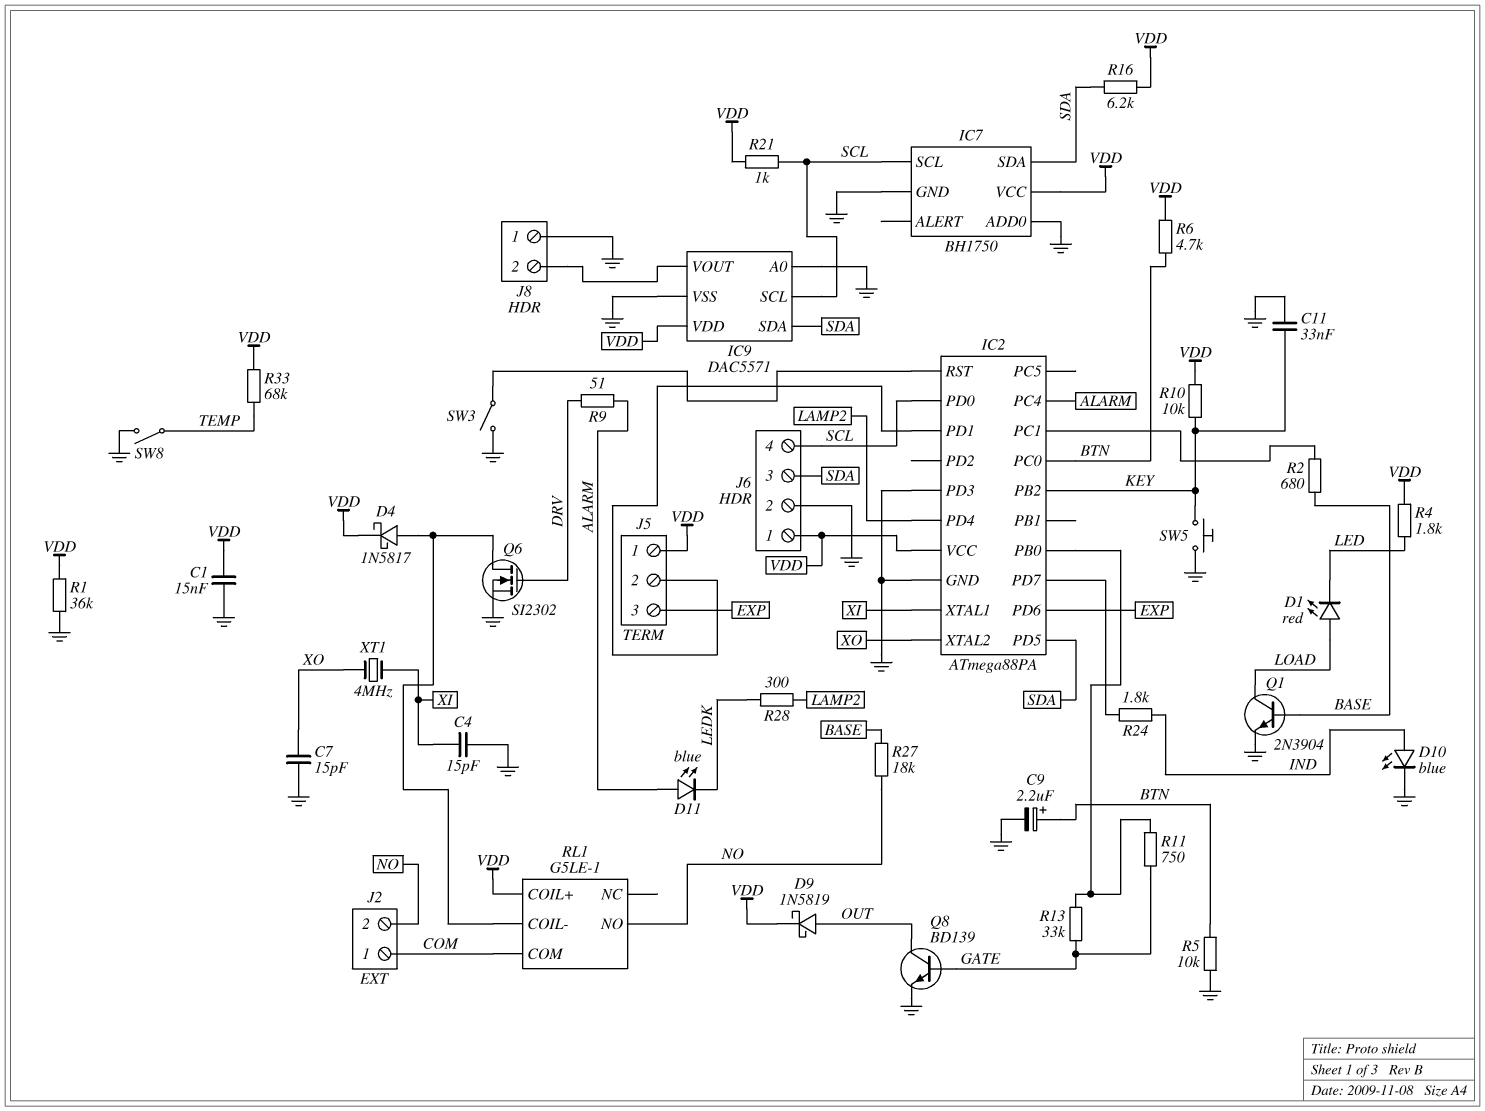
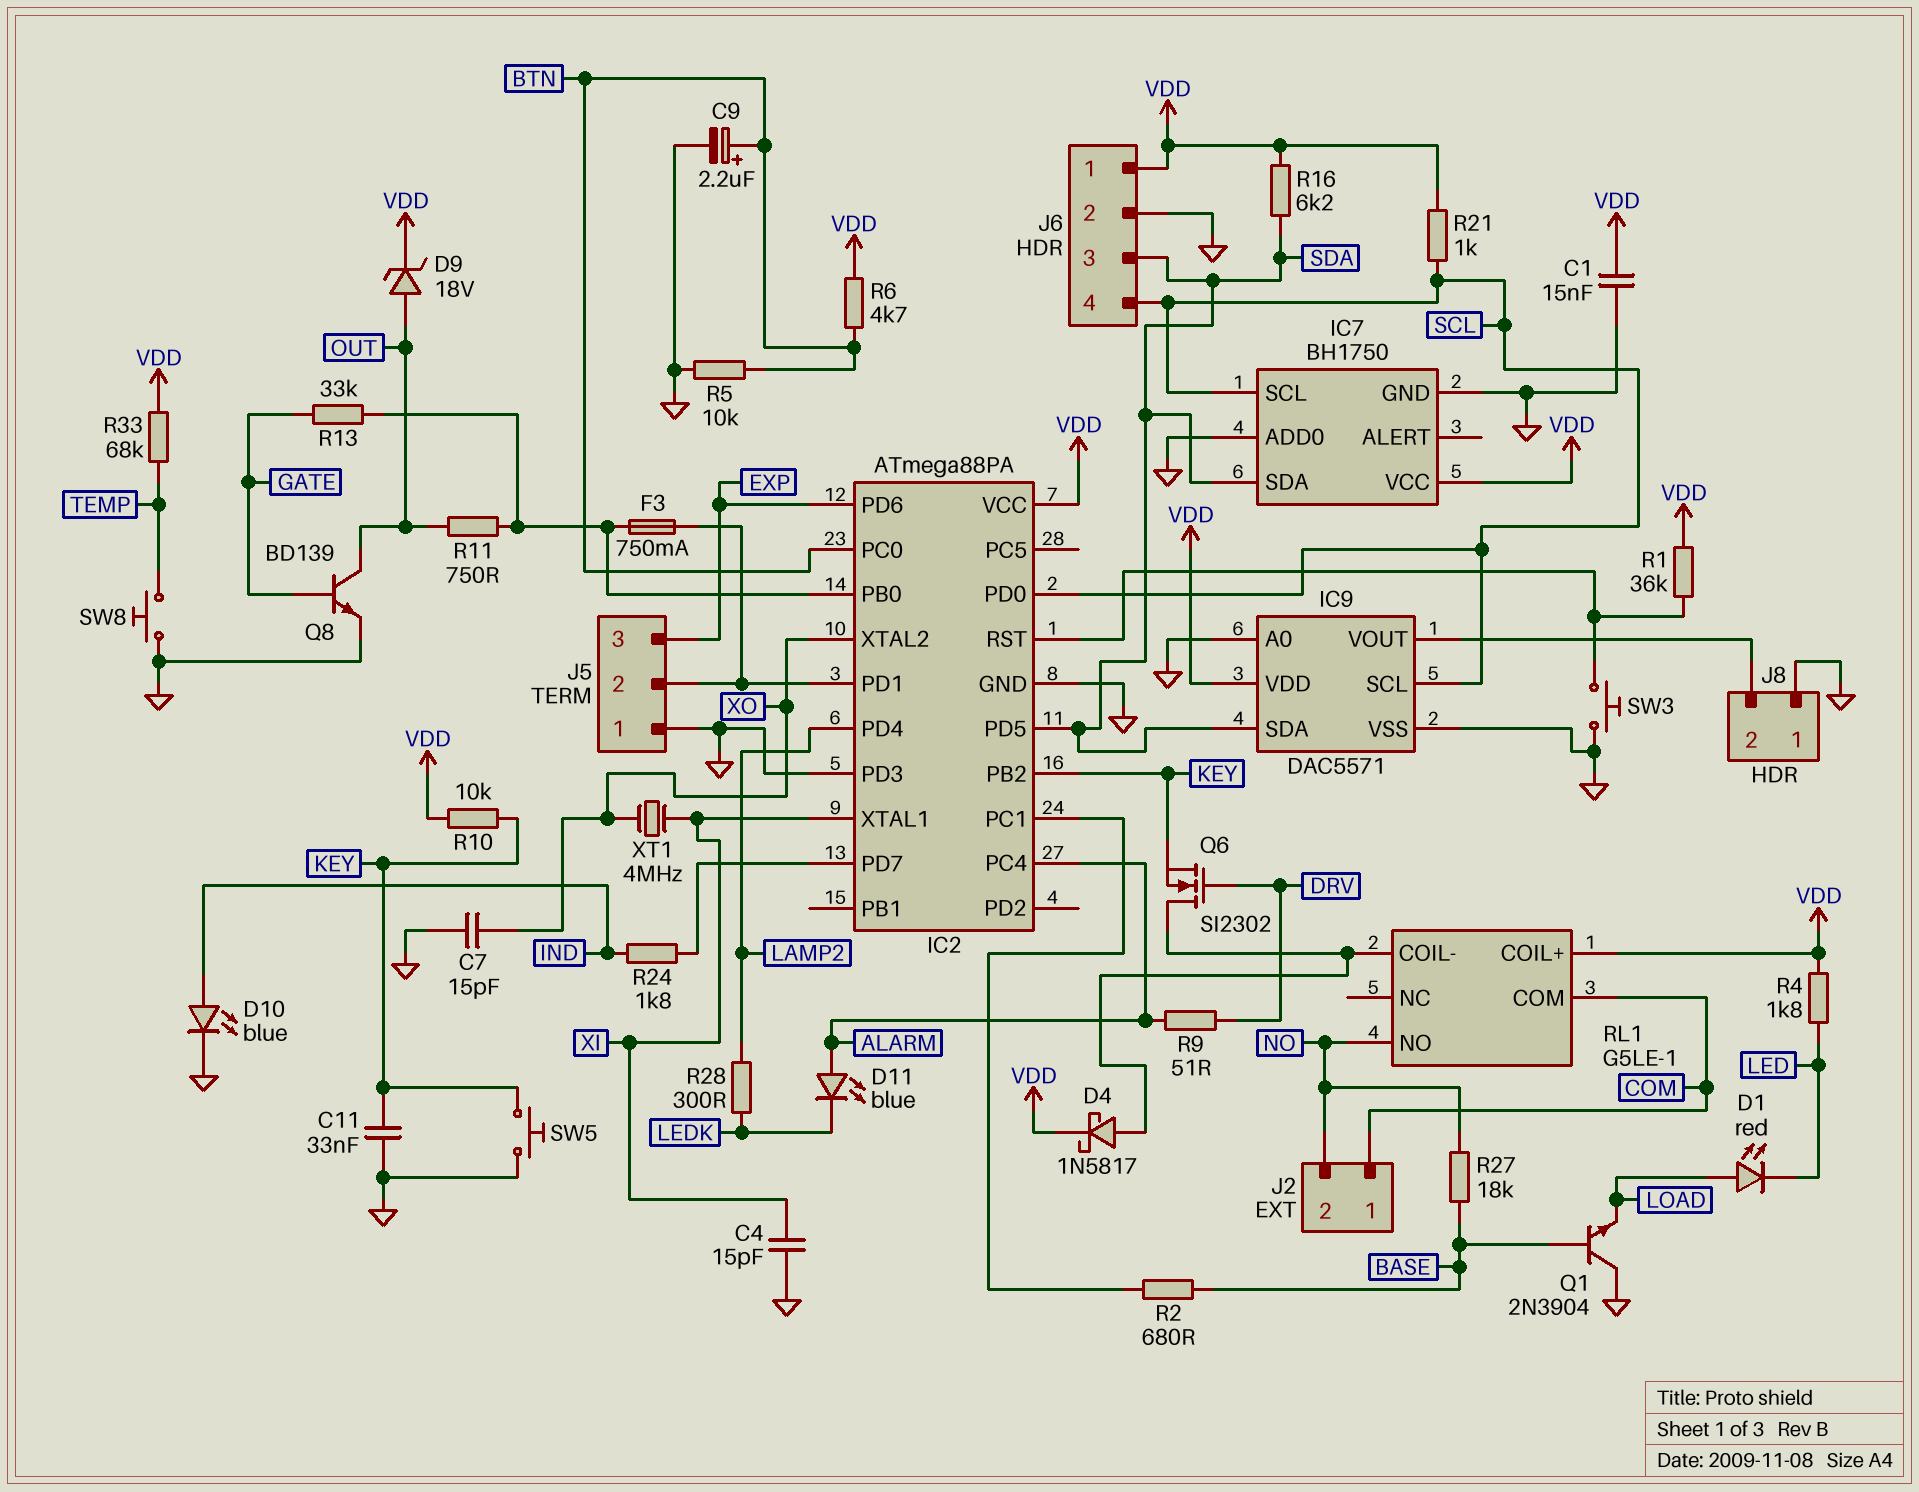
D9: schottky 1N5819 (A OUT, K VDD) -> zener 18V (A OUT, K VDD)
F3: none -> 750mA (IC2/PB0, IC2/PD1)
J5 pin 1: VDD -> GND
Q1: NPN 2N3904 (B BASE, C LOAD, E GND) -> NPN 2N3904 (B BASE, C GND, E LOAD)
Q6: NMOS SI2302 (G DRV, D RL1/COIL-, S GND) -> NMOS SI2302 (G DRV, D RL1/COIL-, S KEY)
R1: 36k (GND, VDD) -> 36k (IC2/RST, VDD)
R11: 750 (GATE, IC2/PB0) -> 750 (IC2/PB0, OUT)
SW3: switch (GND, IC2/RST) -> button (GND, IC2/RST)
SW8: switch (GND, TEMP) -> button (GND, TEMP)

